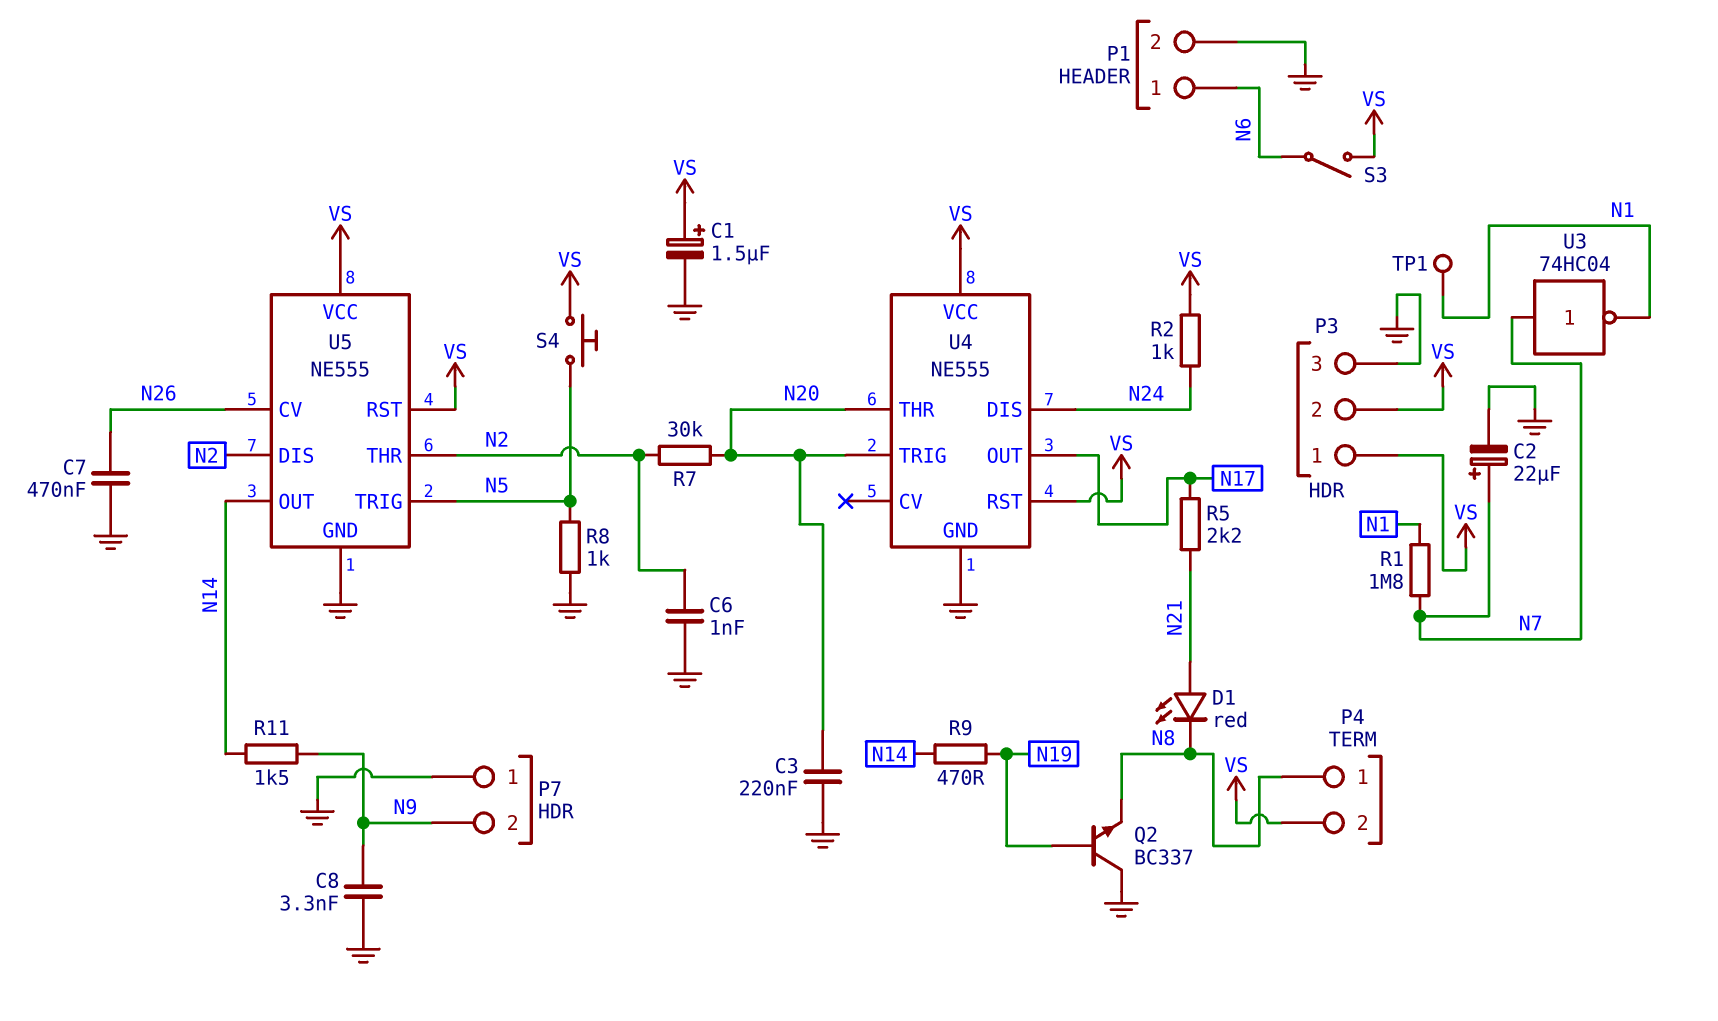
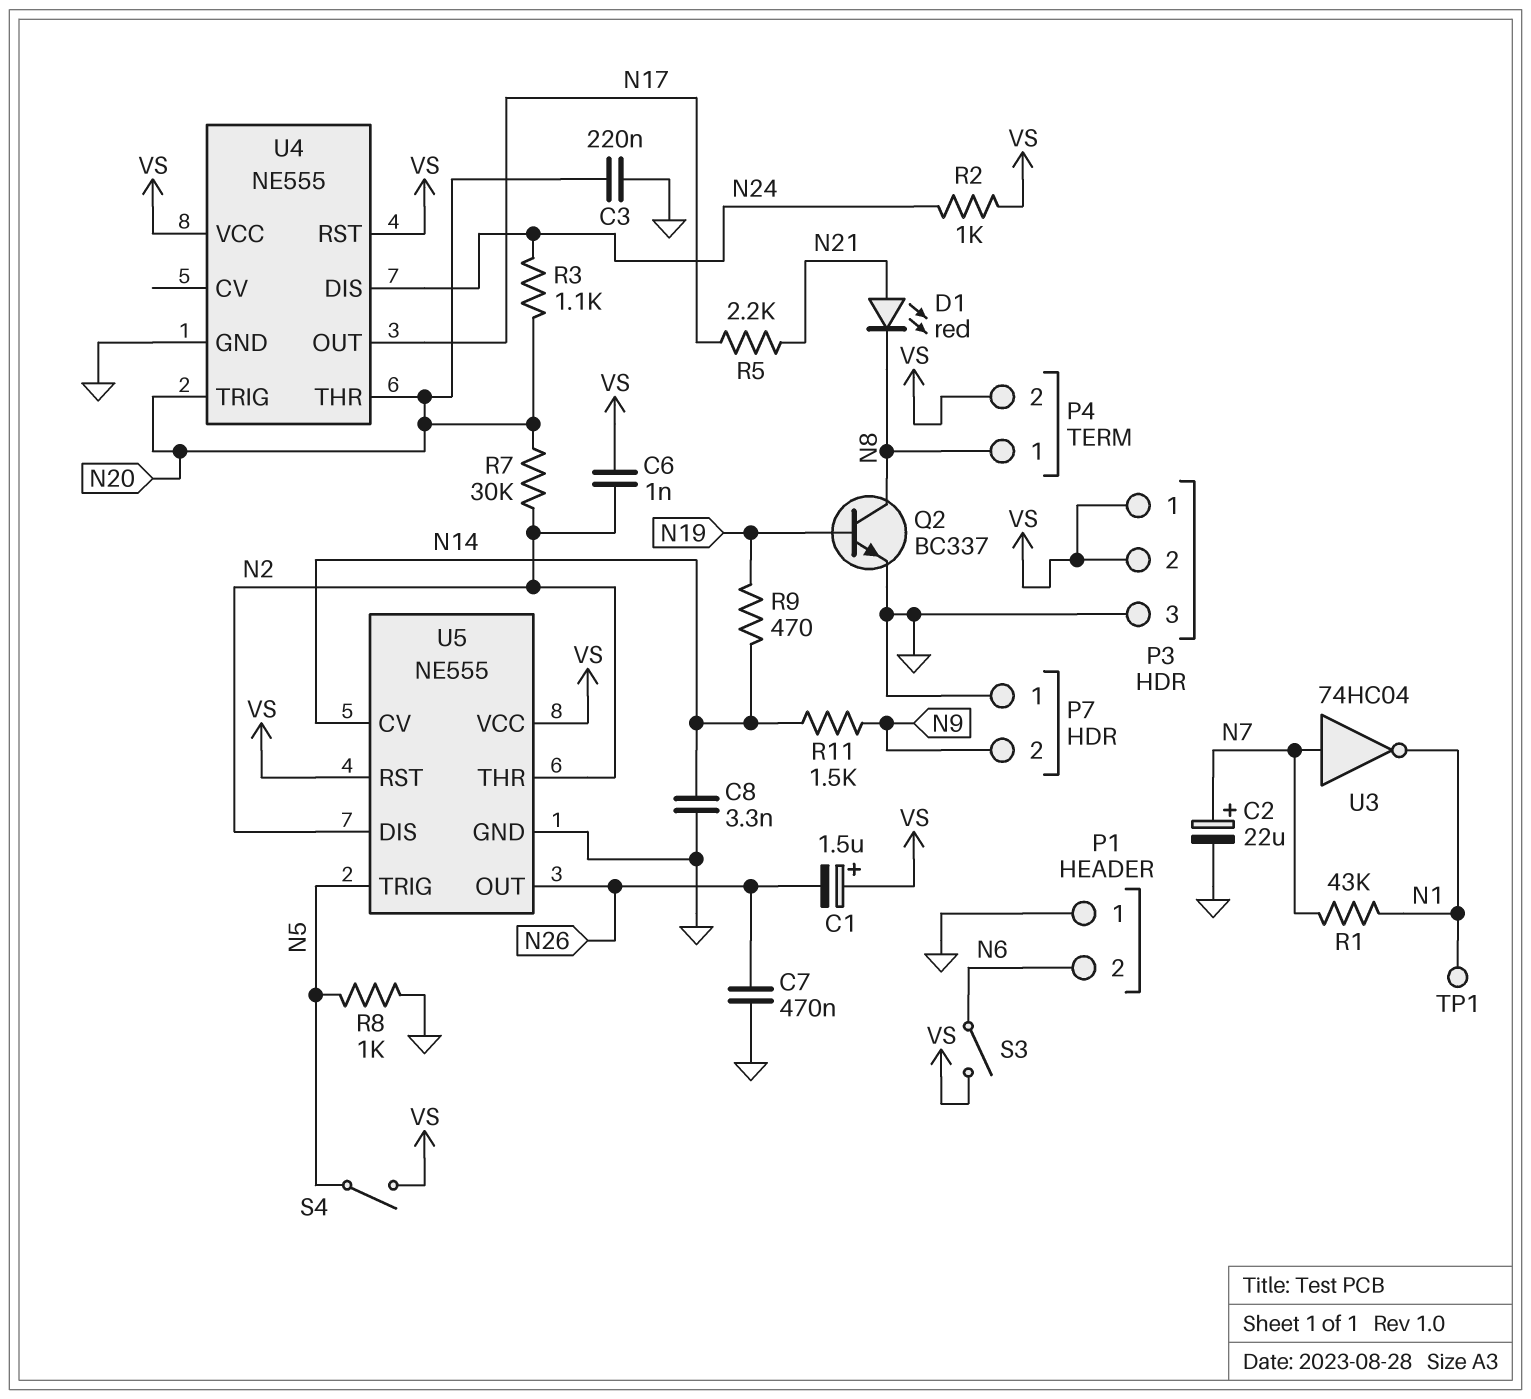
C1: 1.5uF (plus VS, minus GND) -> 1.5uF (plus VS, minus N26)
C6: 1nF (GND, N2) -> 1nF (N2, VS)
C8: 3.3nF (GND, N9) -> 3.3nF (GND, N14)
P1 pin 1: N6 -> GND
P1 pin 2: GND -> N6
Q2: NPN BC337 (B N19, C GND, E N8) -> NPN BC337 (B N19, C N8, E GND)
R1: 1.8M (N1, N7) -> 43k (N1, N7)
R3: none -> 1.1k (N20, N24)
S4: button (N5, VS) -> switch (N5, VS)
U5 pin CV: N26 -> N14
U5 pin OUT: N14 -> N26

